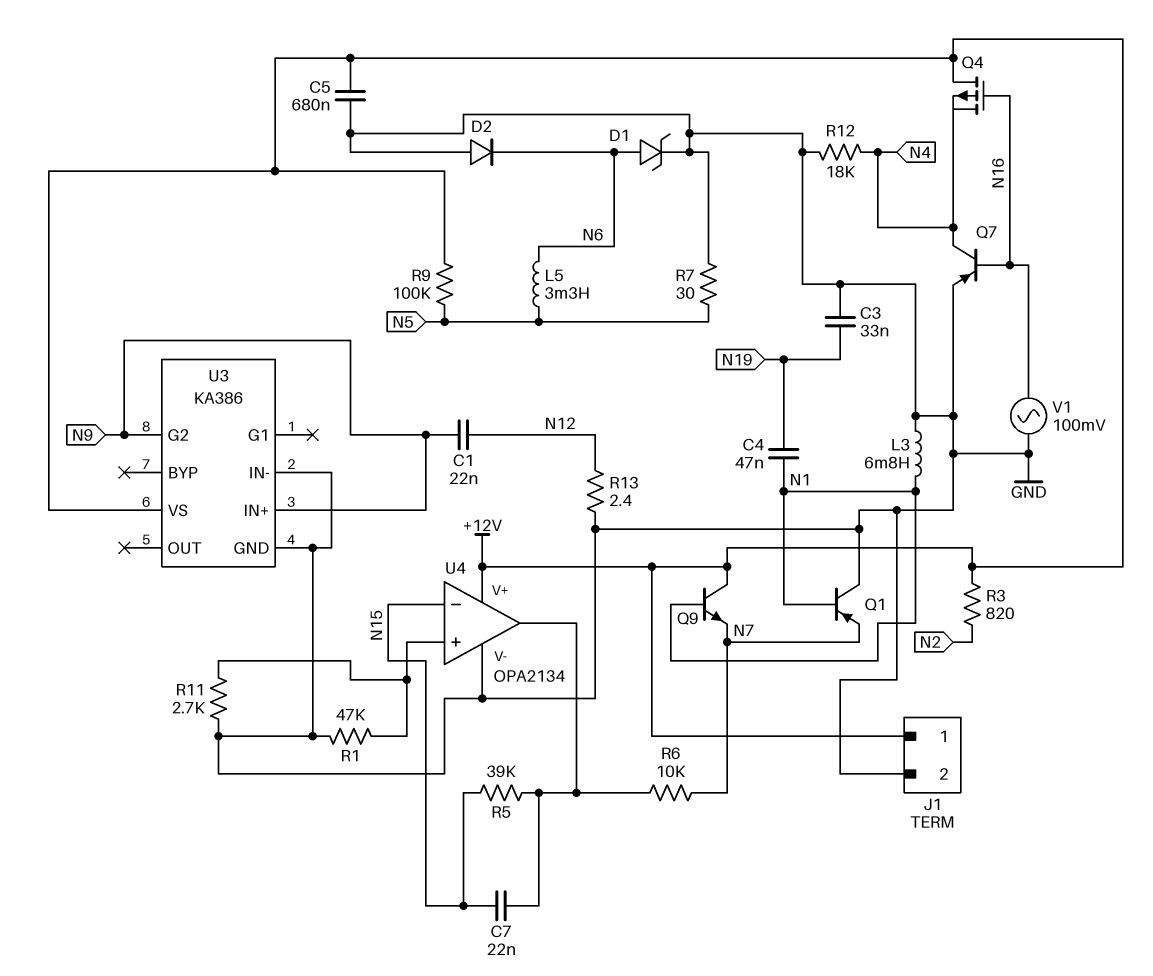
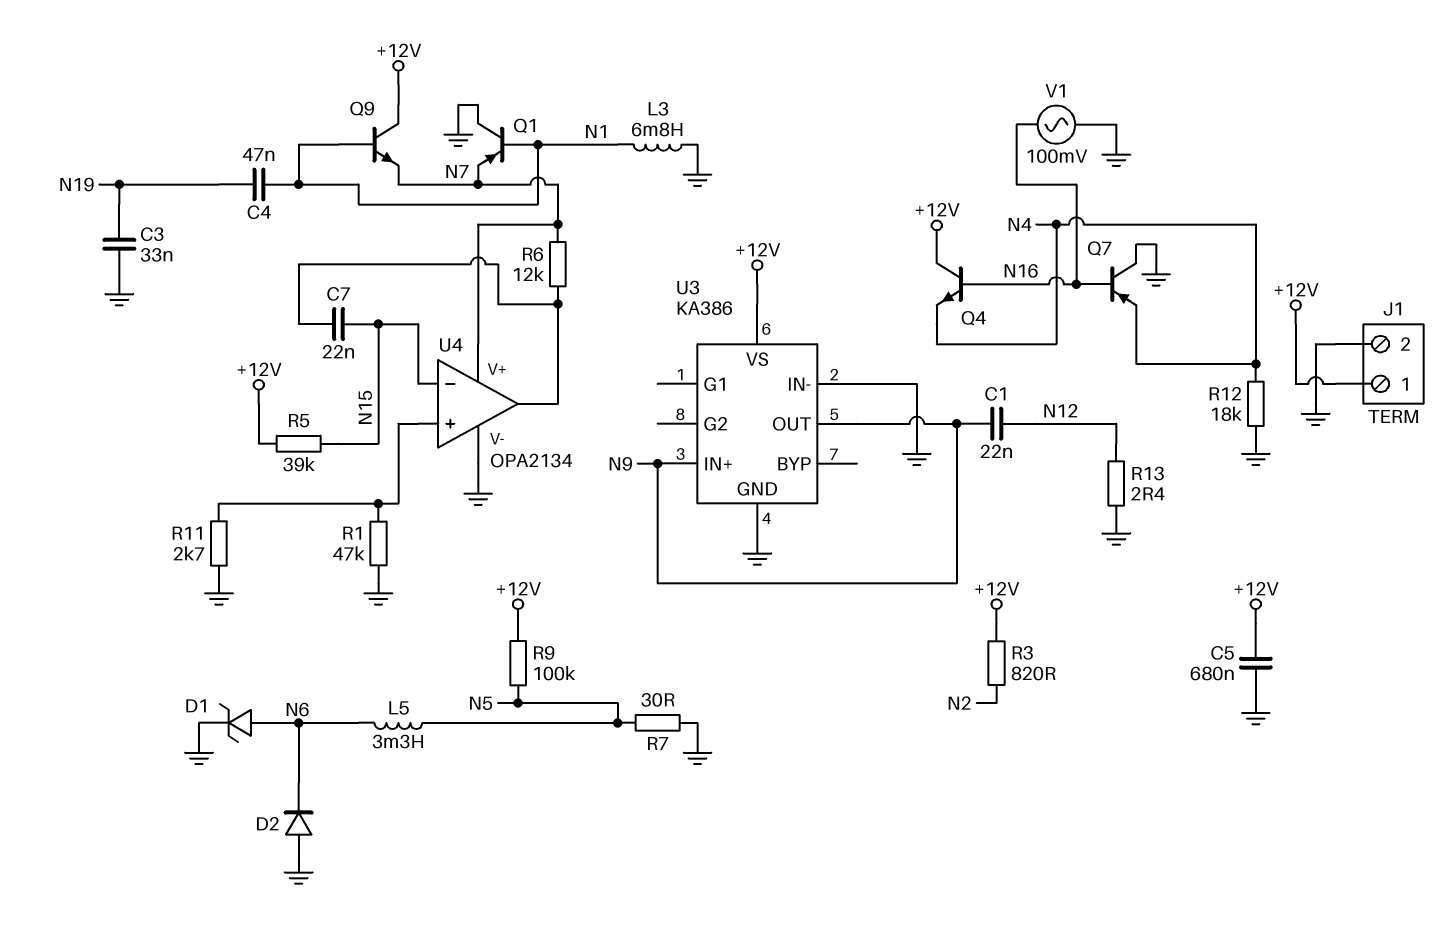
Q4: PMOS (G N16, D +12V, S N4) -> NPN (B N16, C +12V, E N4)
Q7: PNP (B N16, C N4, E GND) -> PNP (B N16, C GND, E N4)
R5: 39k (N15, U4/out) -> 39k (+12V, N15)
R6: 10k (N7, U4/out) -> 12k (N7, U4/out)
U3 pin G2: N9 -> none
U3 pin OUT: none -> N9
U4 pin V+: +12V -> N7

